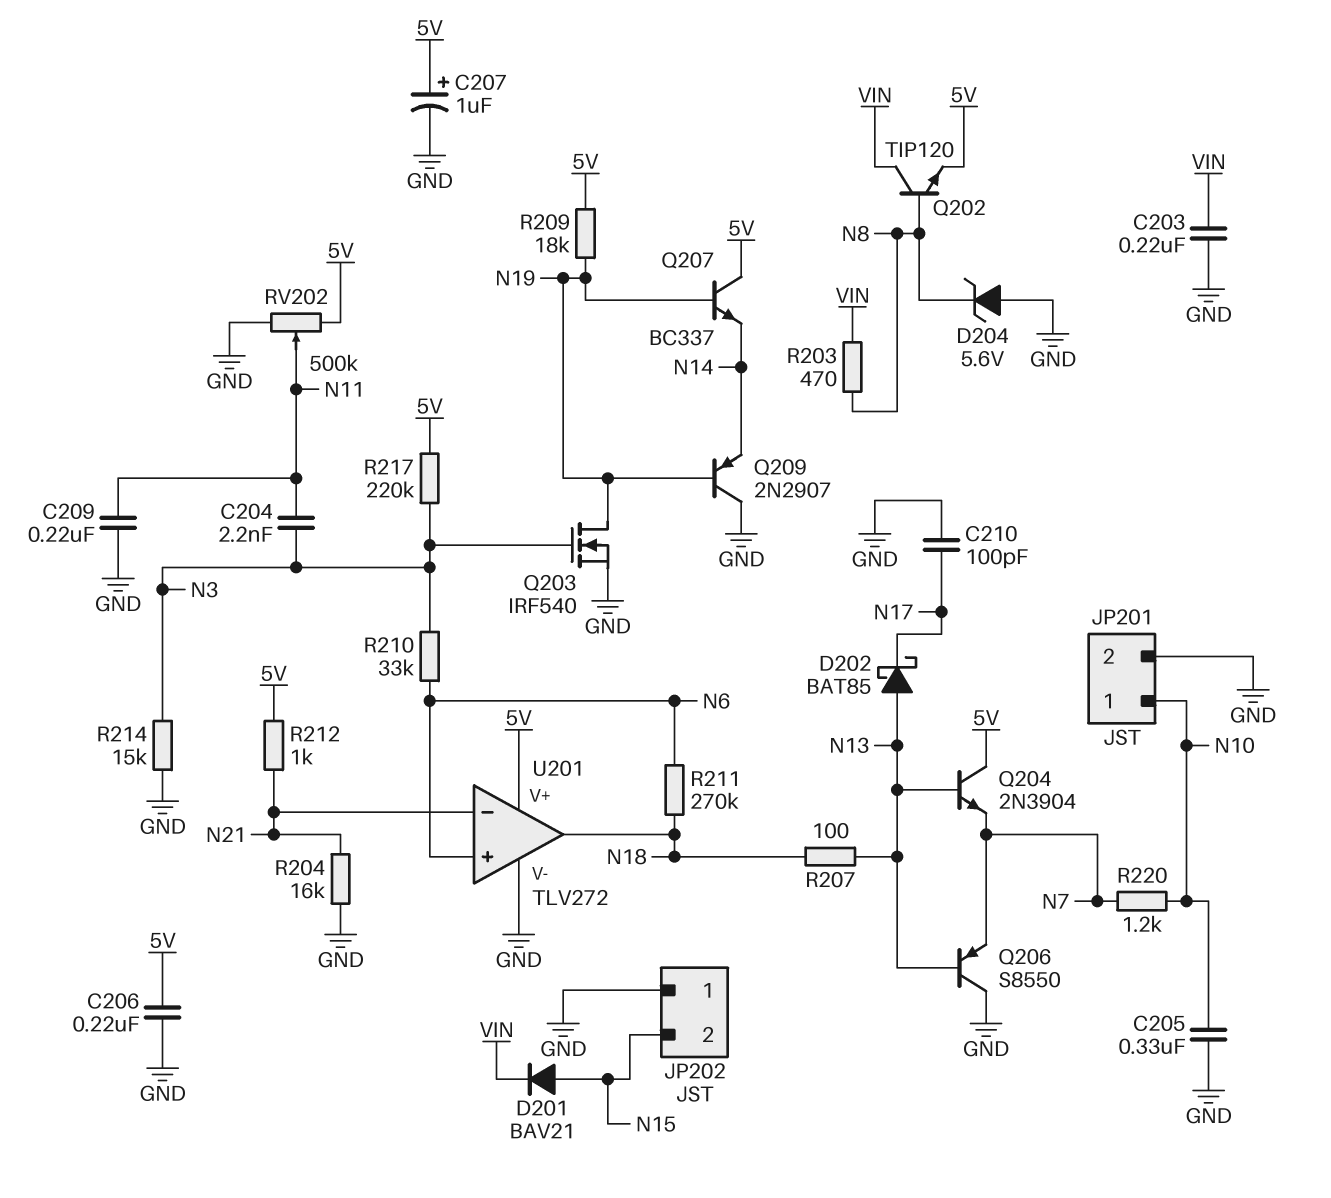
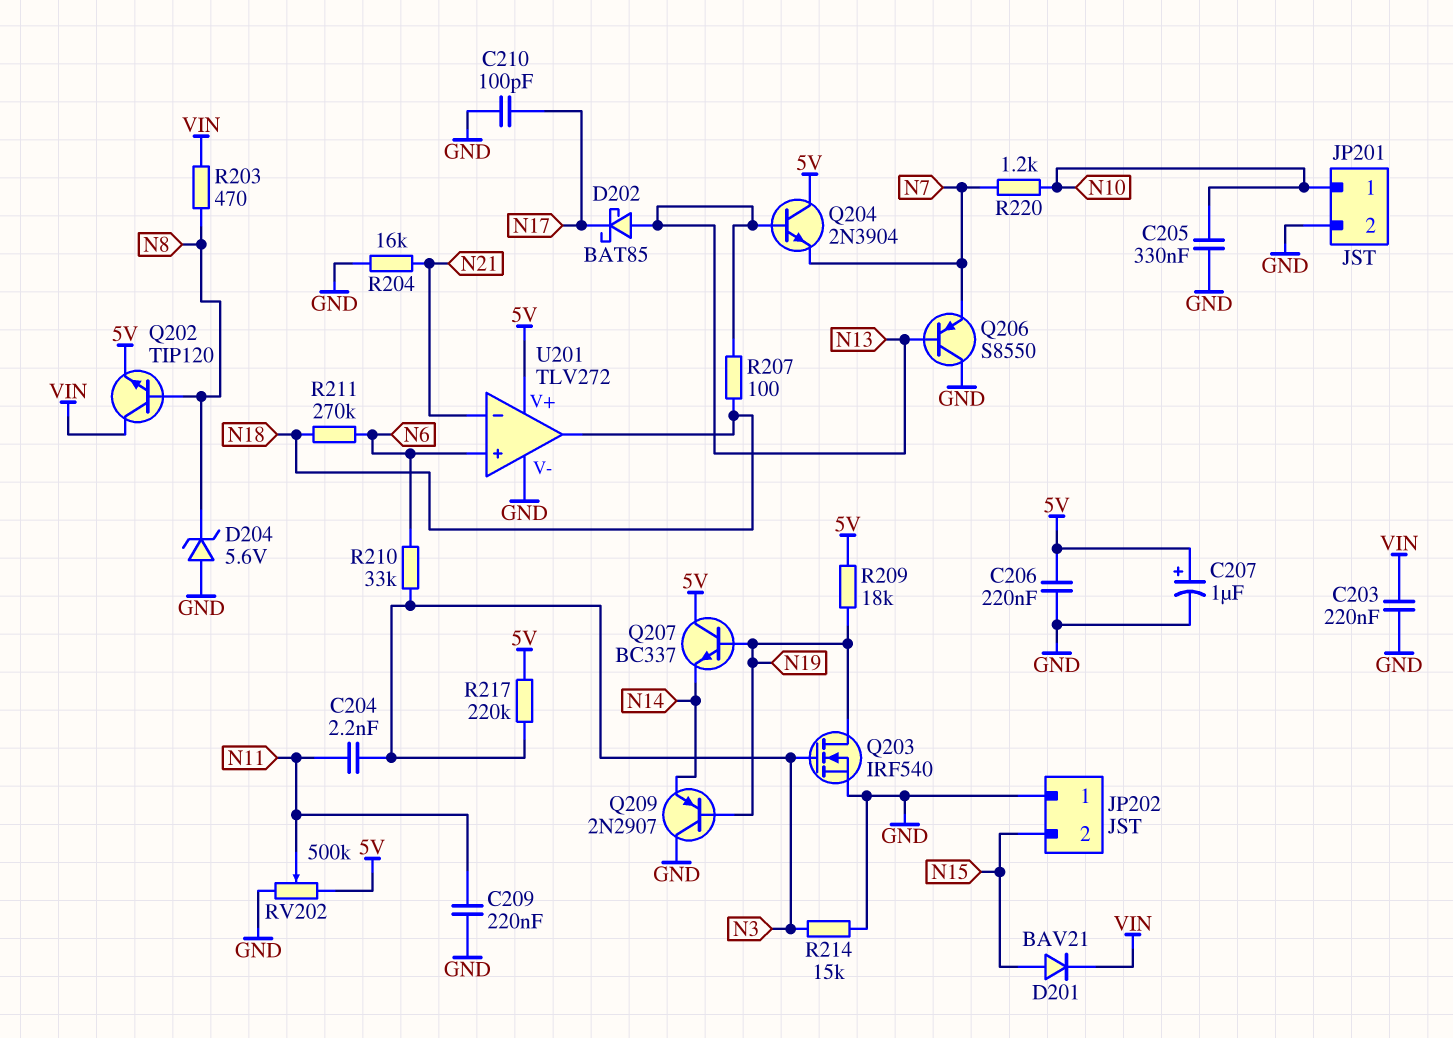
R212: 1k (5V, N21) -> none

